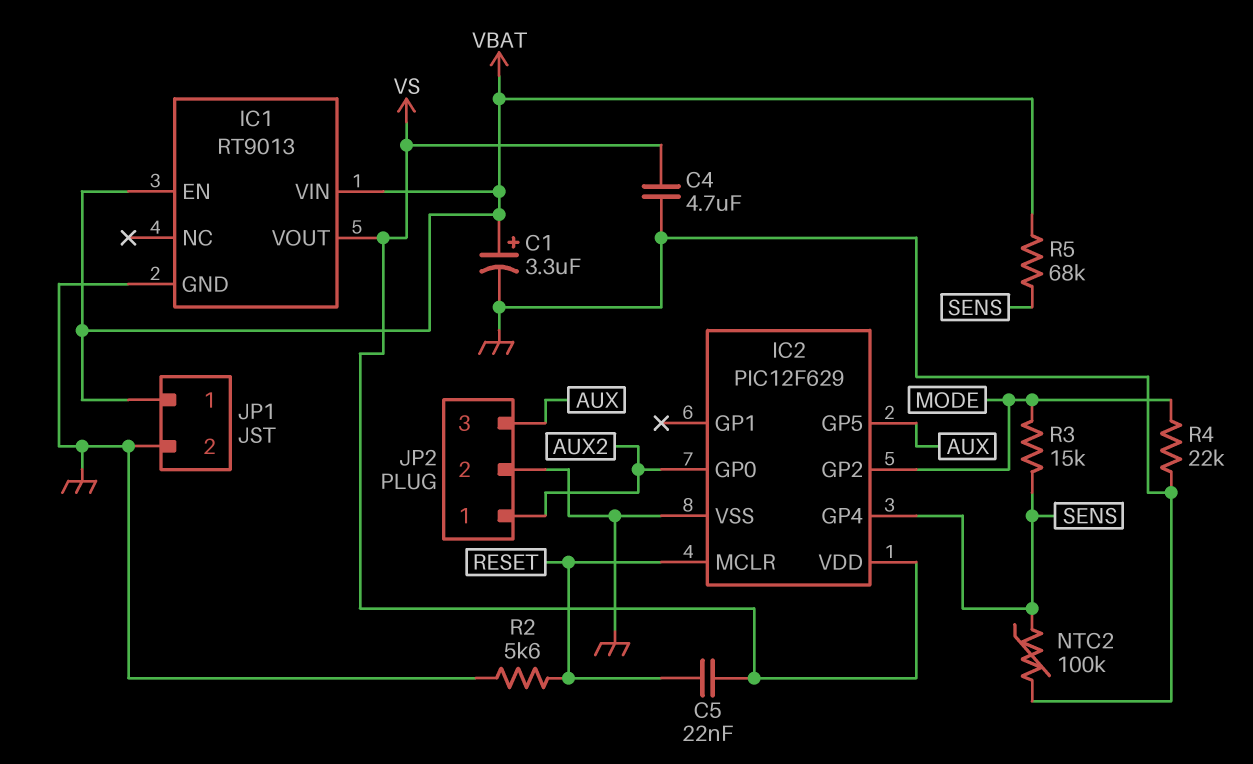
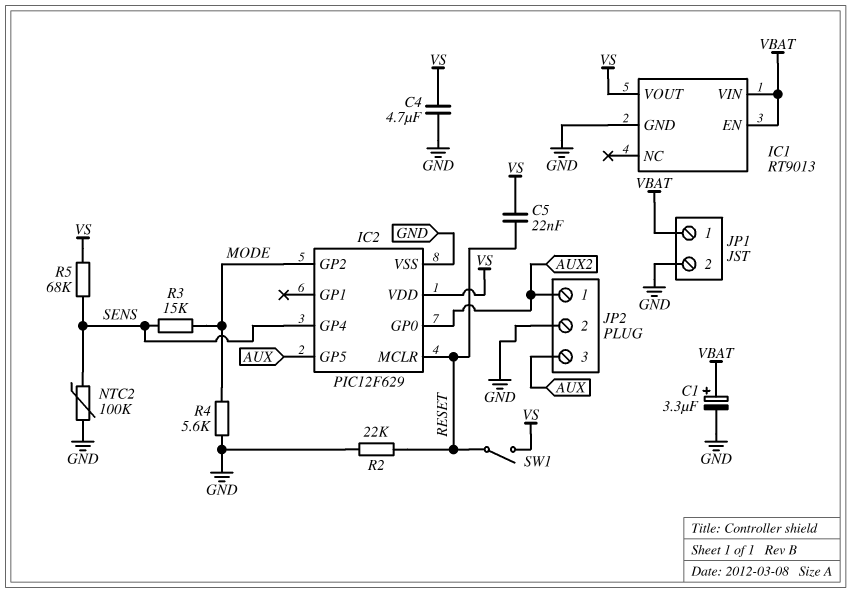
R2: 5.6k (GND, RESET) -> 22k (GND, RESET)
R4: 22k (GND, MODE) -> 5.6k (GND, MODE)
R5: 68k (SENS, VBAT) -> 68k (SENS, VS)
SW1: none -> switch (RESET, VS)

